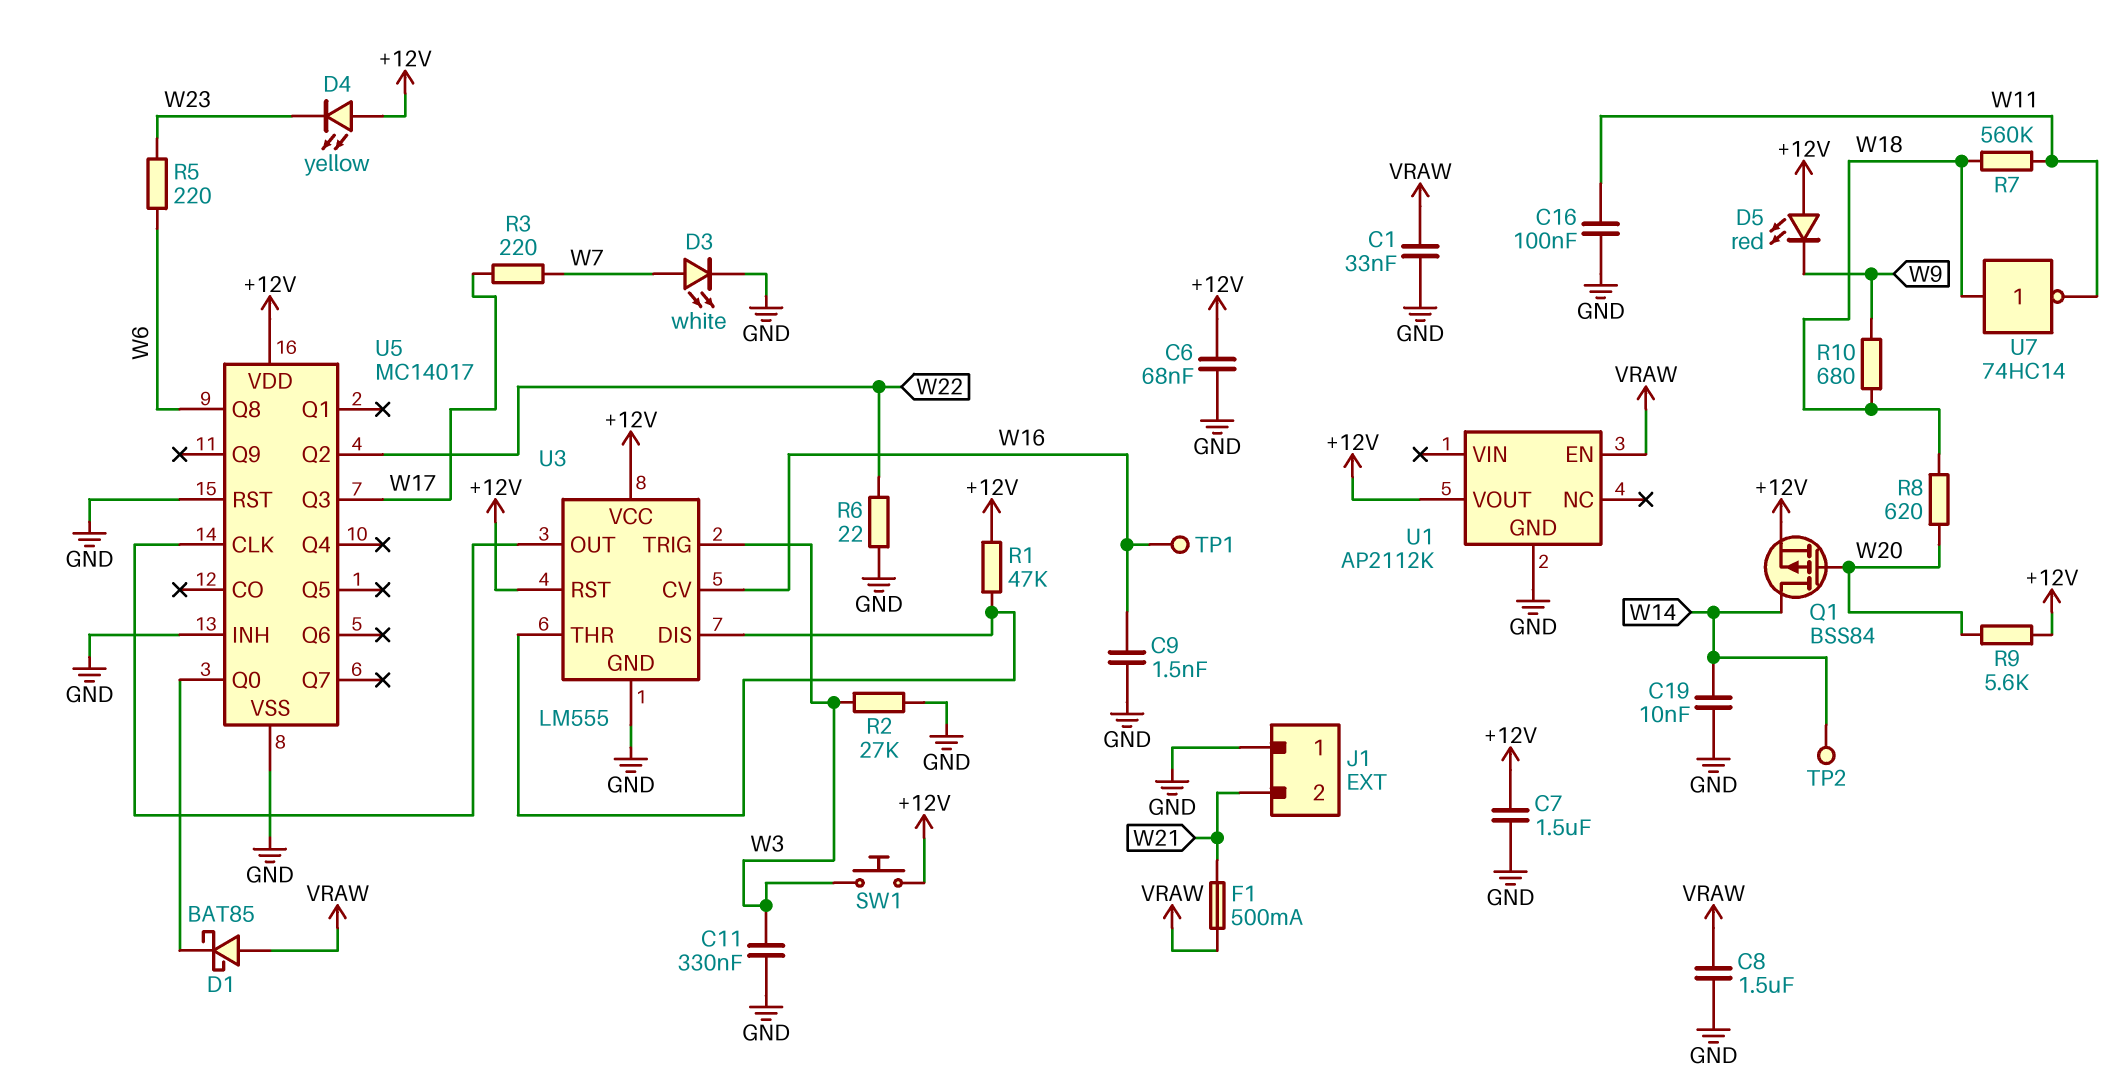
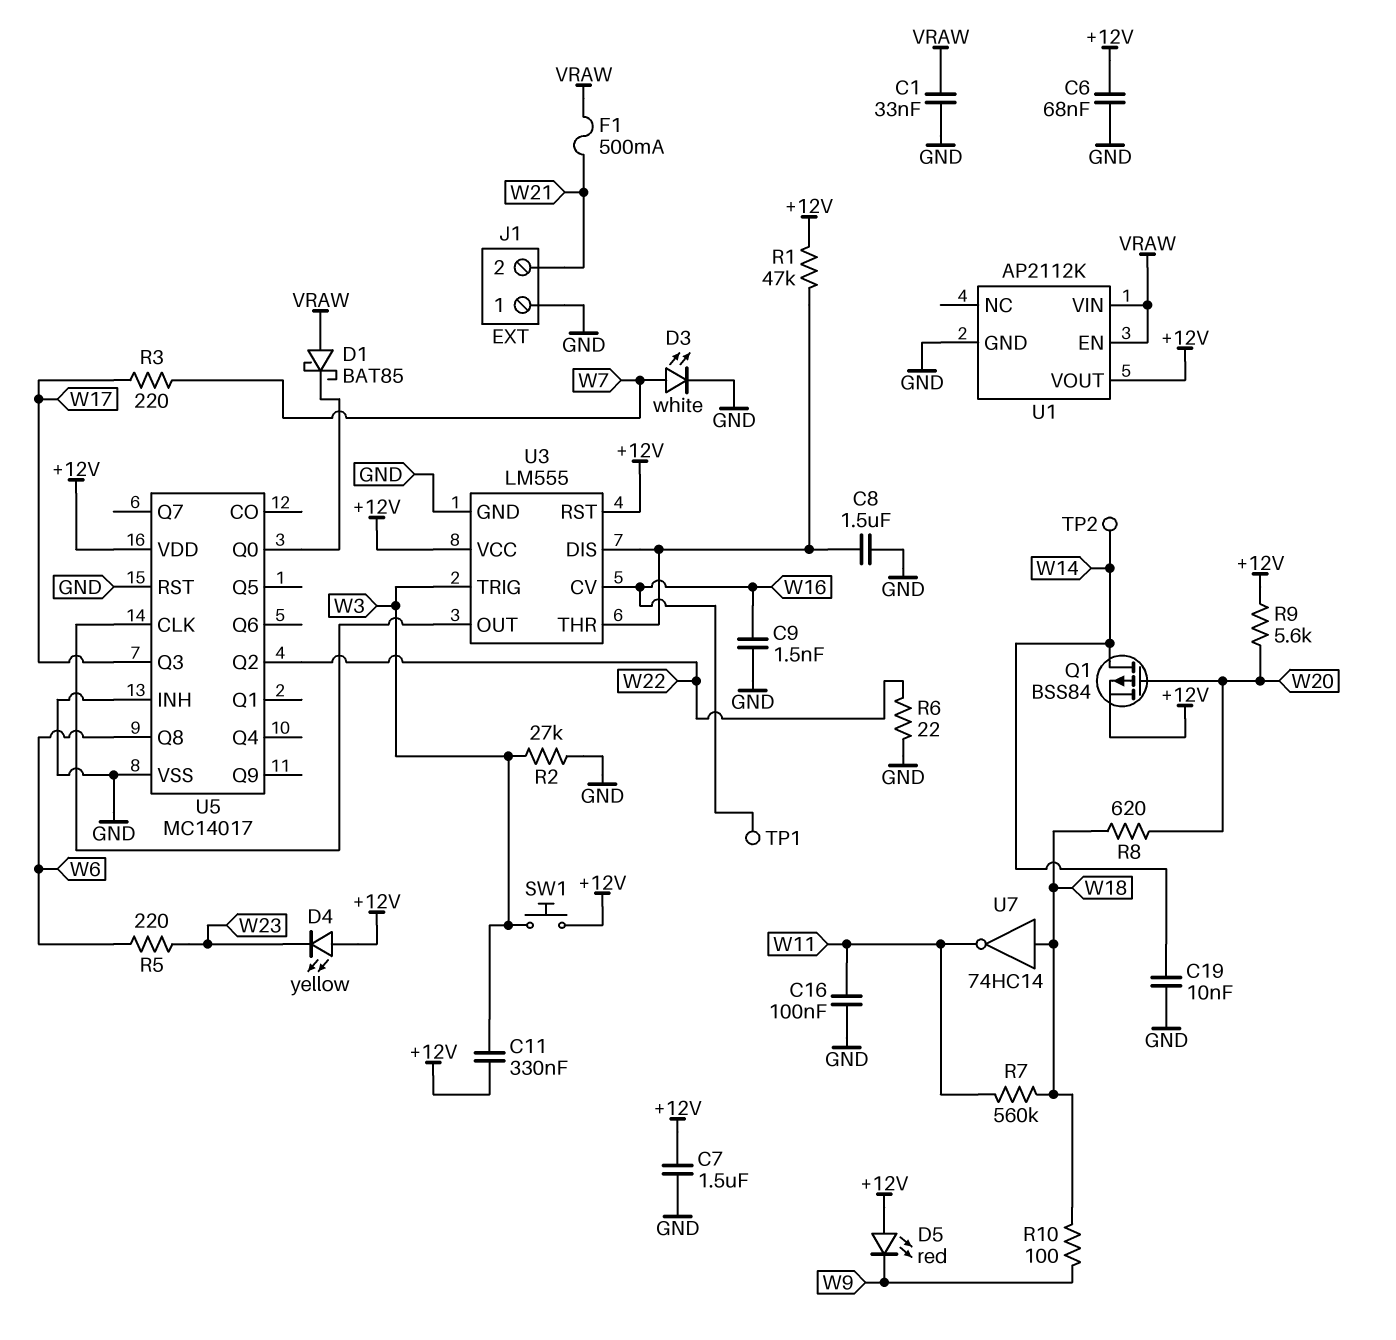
C8: 1.5uF (GND, VRAW) -> 1.5uF (GND, U3/DIS)
C11: 330nF (GND, W3) -> 330nF (+12V, W3)
R10: 680 (W9, W18) -> 100 (W9, W18)
U1 pin VIN: none -> VRAW

